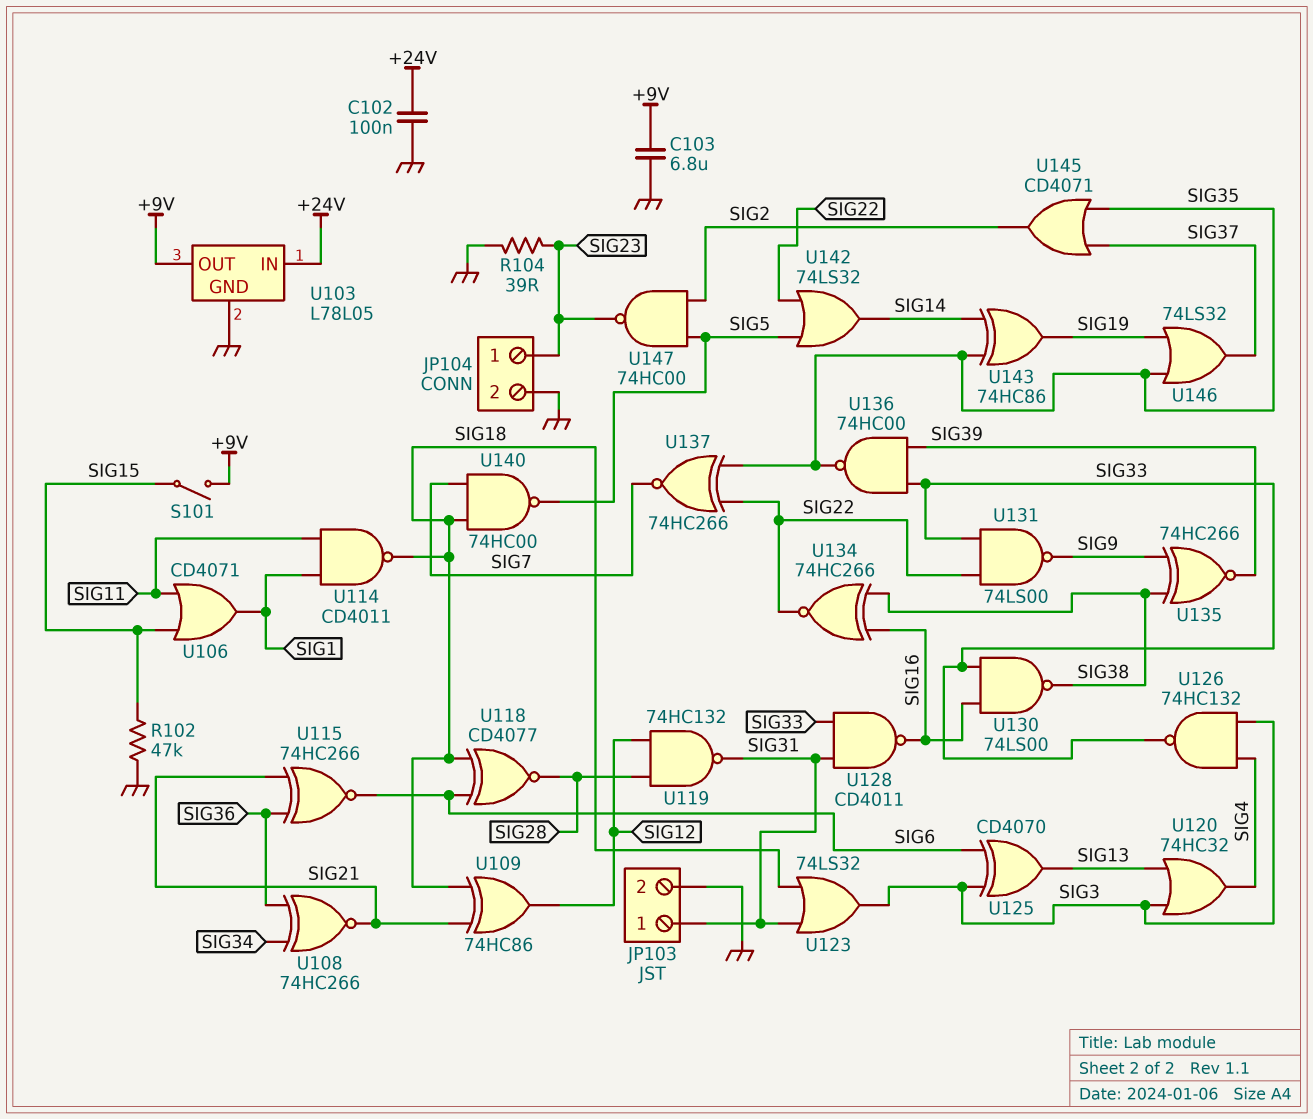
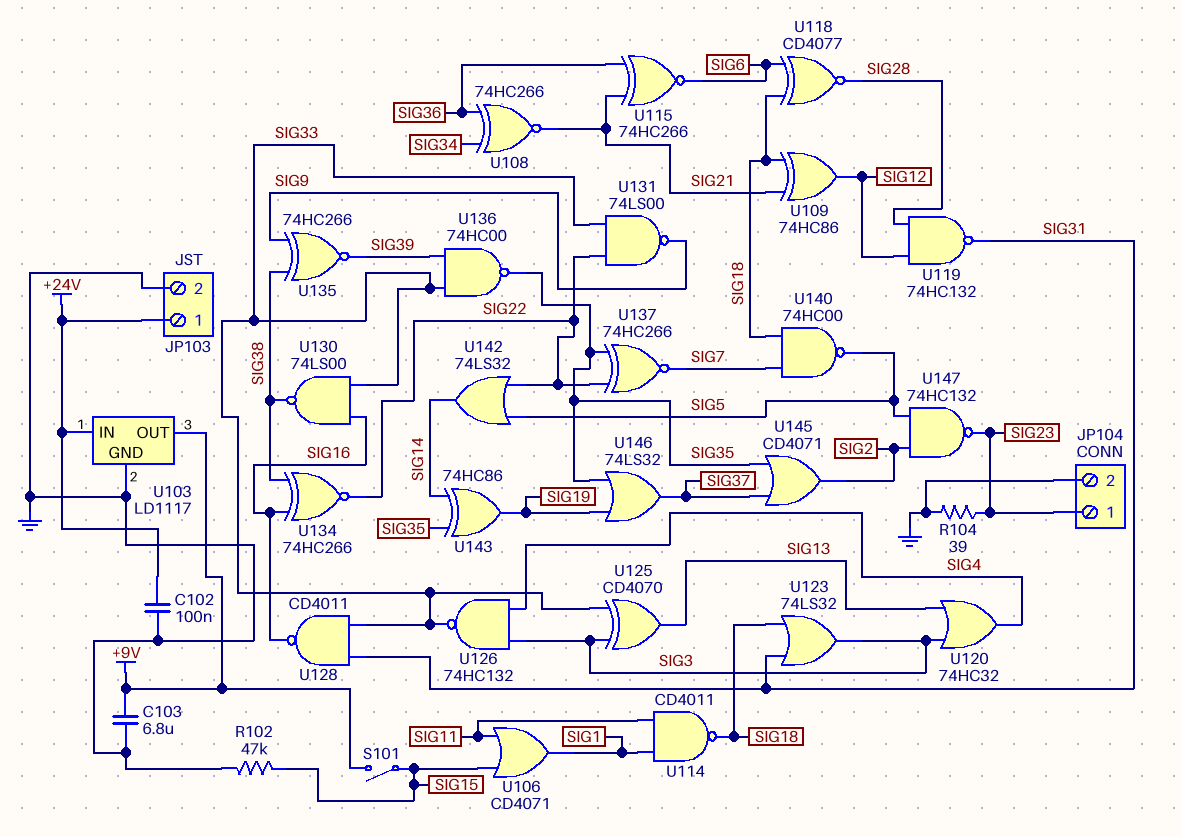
JP103 pin 1: SIG31 -> +24V
U103: L78L05 -> LD1117
U125: XOR CD4070 (in SIG3, in SIG6, out SIG13) -> XOR CD4070 (in SIG3, in SIG33, out SIG13)
U147: NAND 74HC00 (in SIG2, in SIG5, out SIG23) -> NAND 74HC132 (in SIG2, in SIG5, out SIG23)

